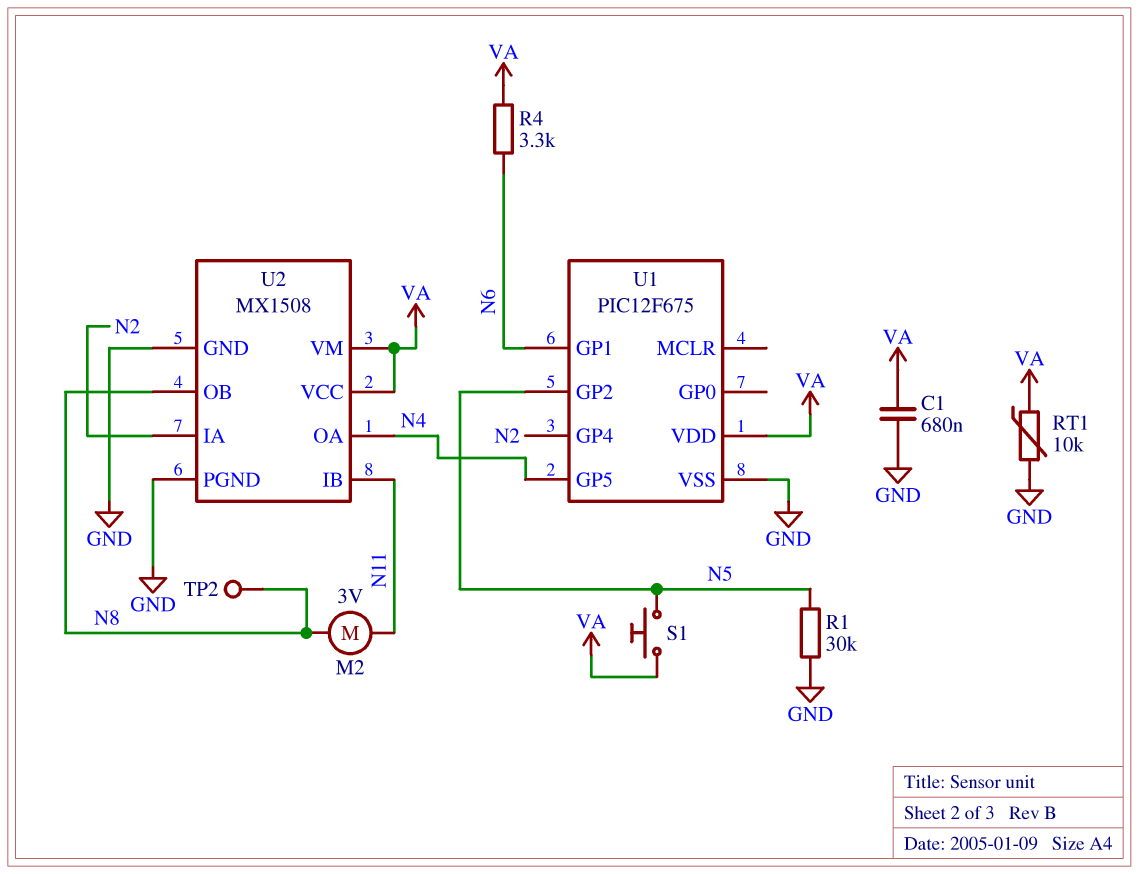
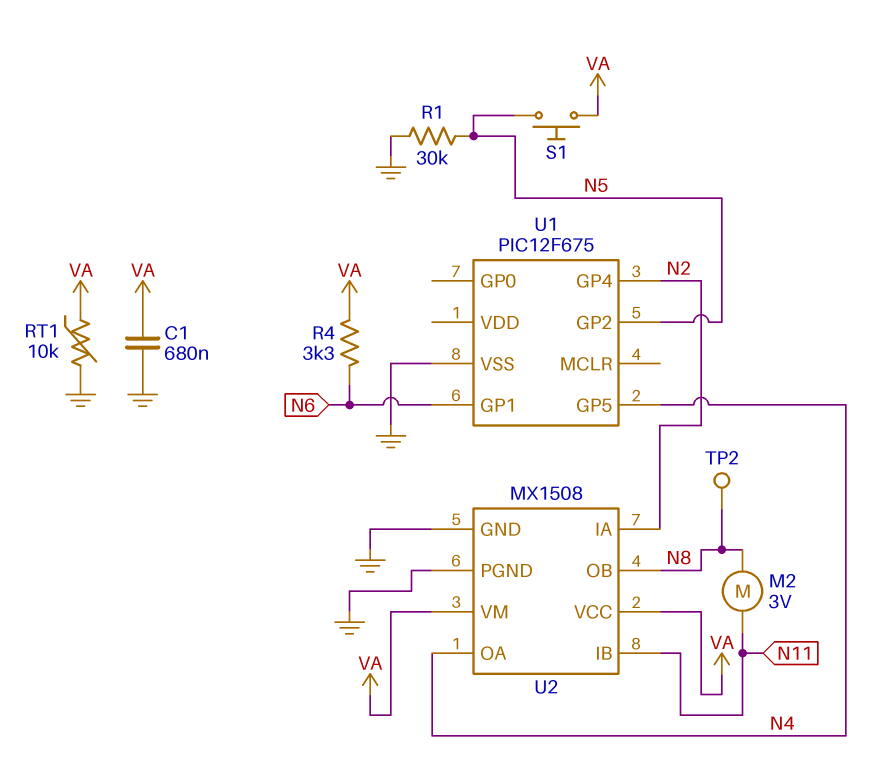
U1 pin VDD: VA -> none

